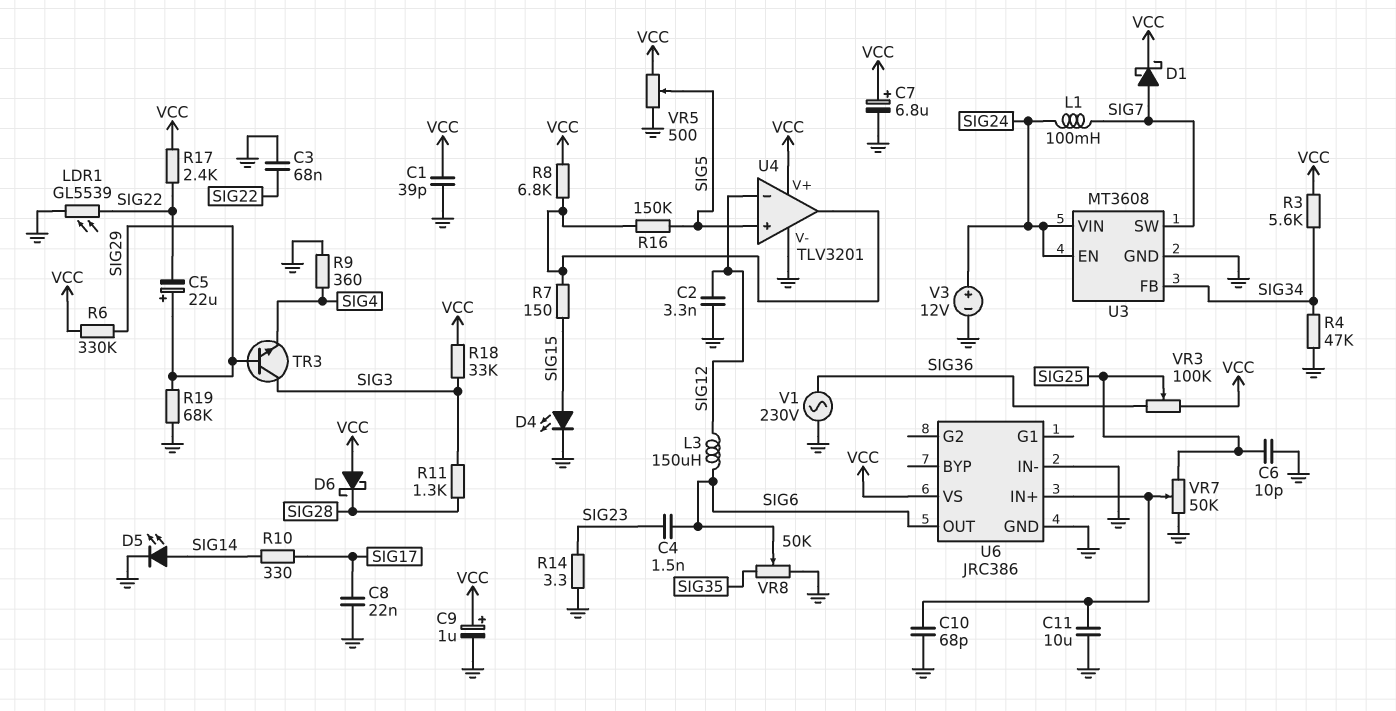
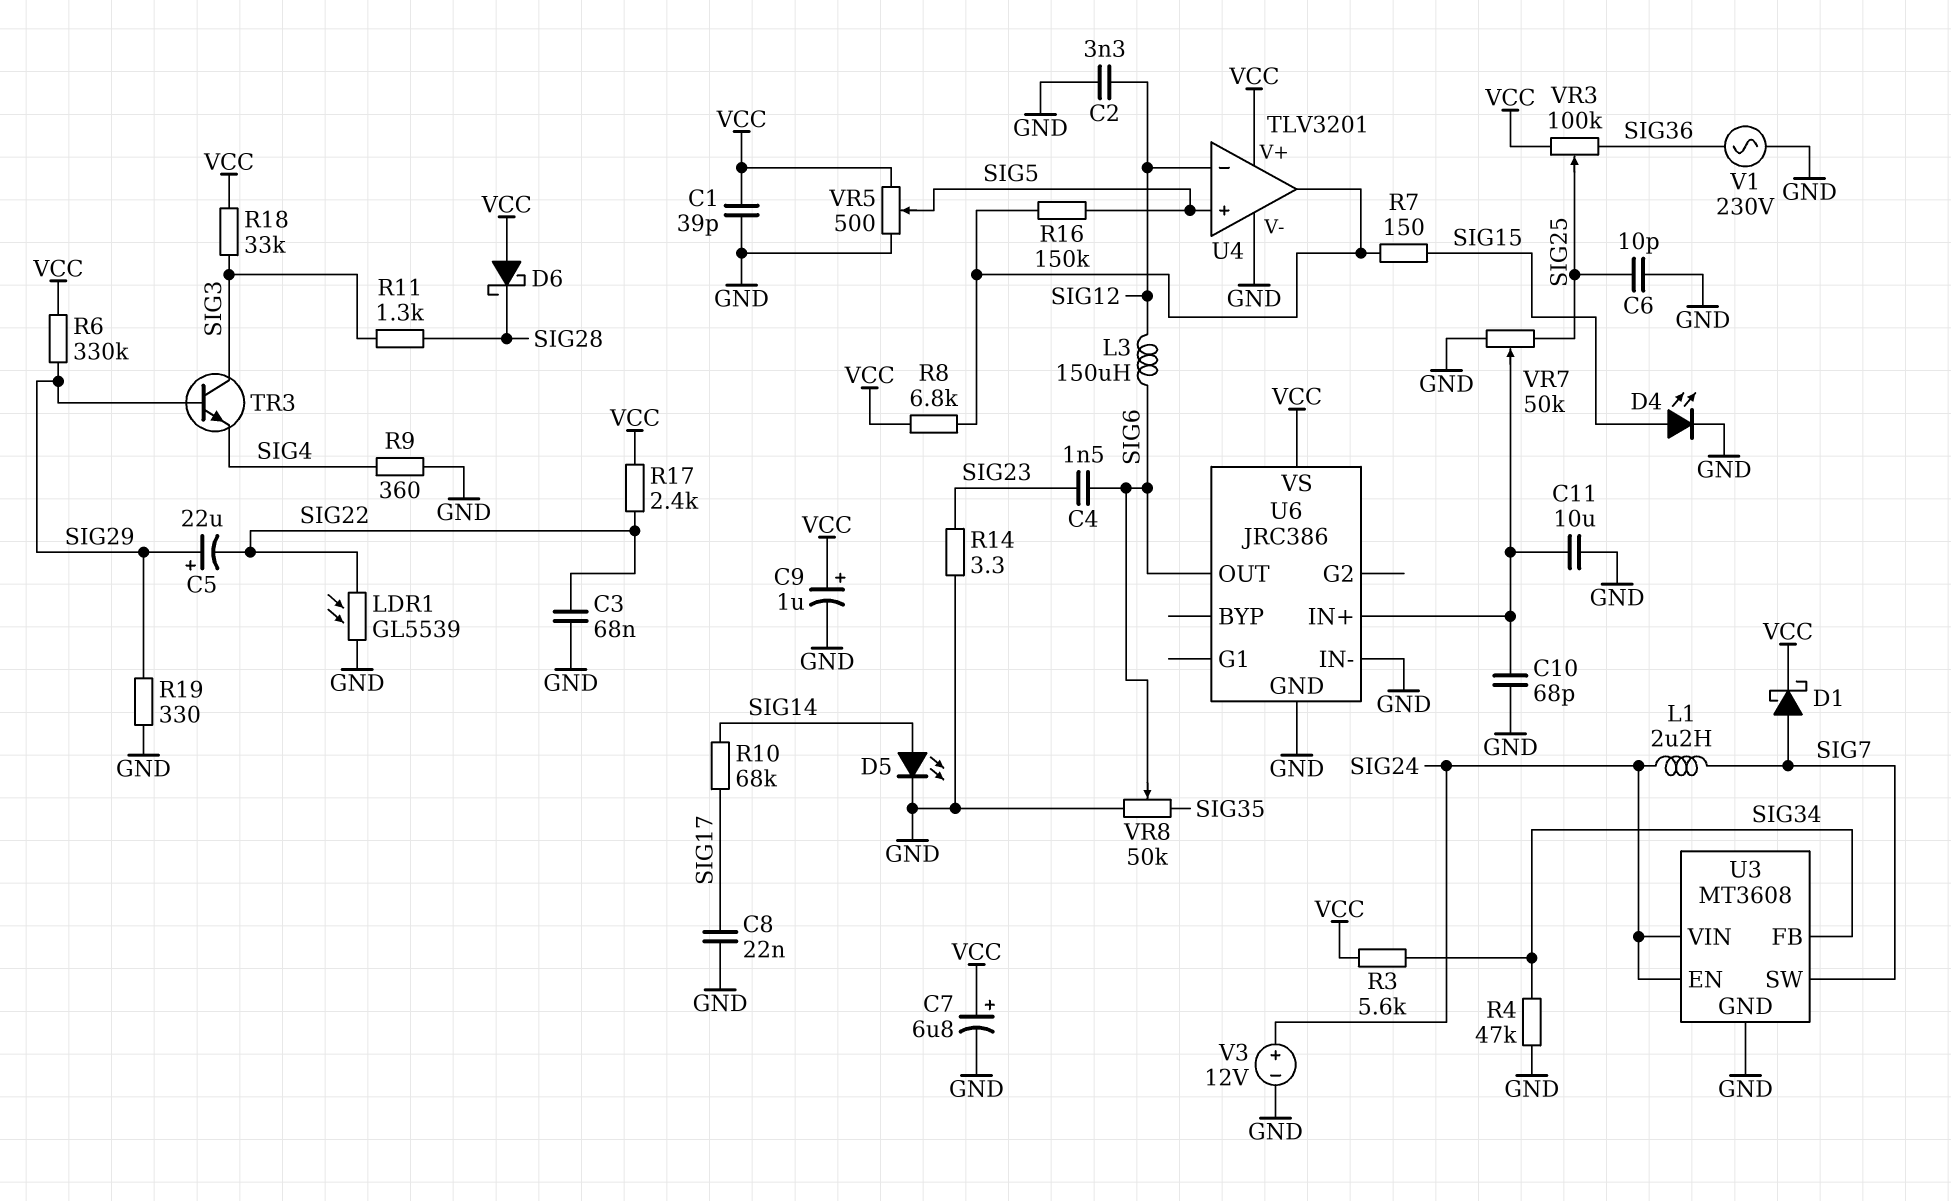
L1: 100mH (SIG7, SIG24) -> 2.2uH (SIG7, SIG24)
R10: 330 (SIG14, SIG17) -> 68k (SIG14, SIG17)
R19: 68k (GND, SIG29) -> 330 (GND, SIG29)

